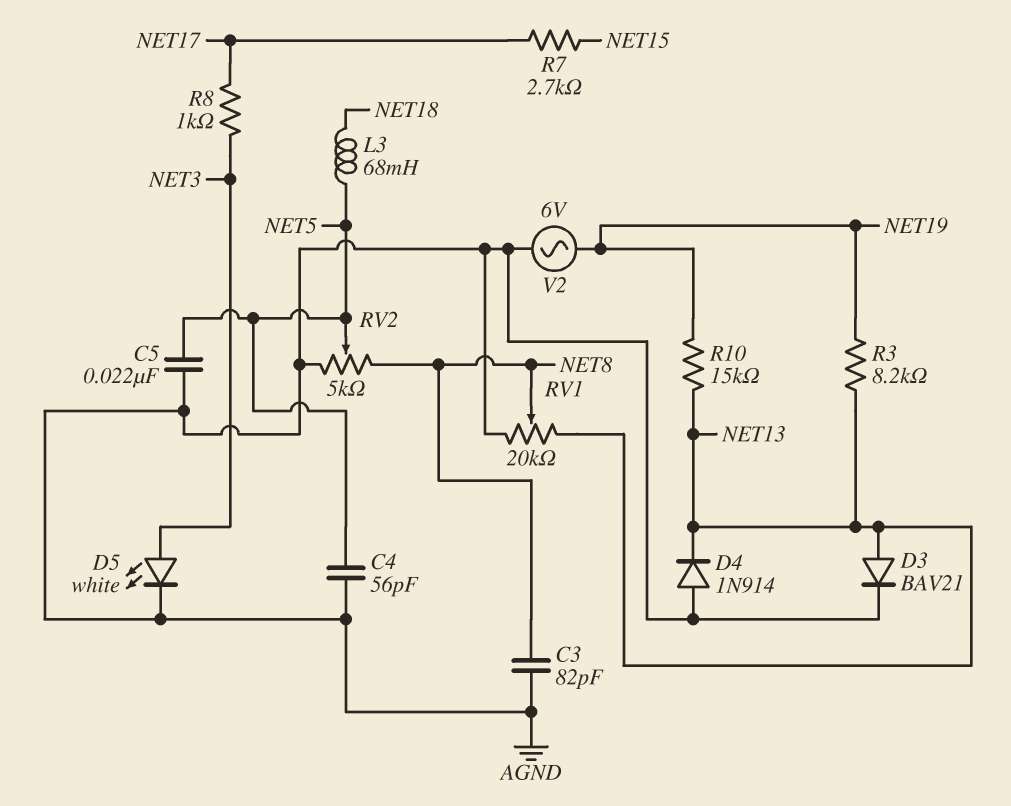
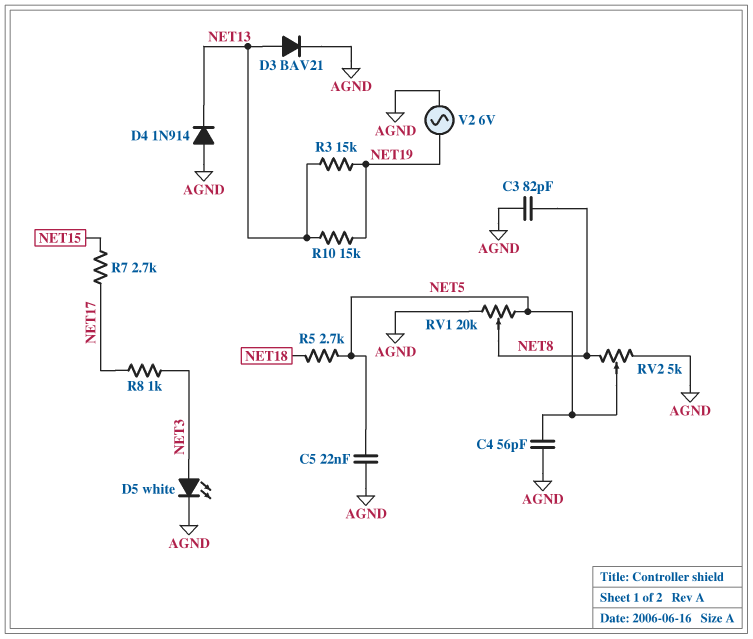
L3: 68mH (NET5, NET18) -> none
R3: 8.2k (NET13, NET19) -> 15k (NET13, NET19)
R5: none -> 2.7k (NET5, NET18)
RV1: 20k (AGND, NET13, wiper NET8) -> 20k (AGND, NET5, wiper NET8)

